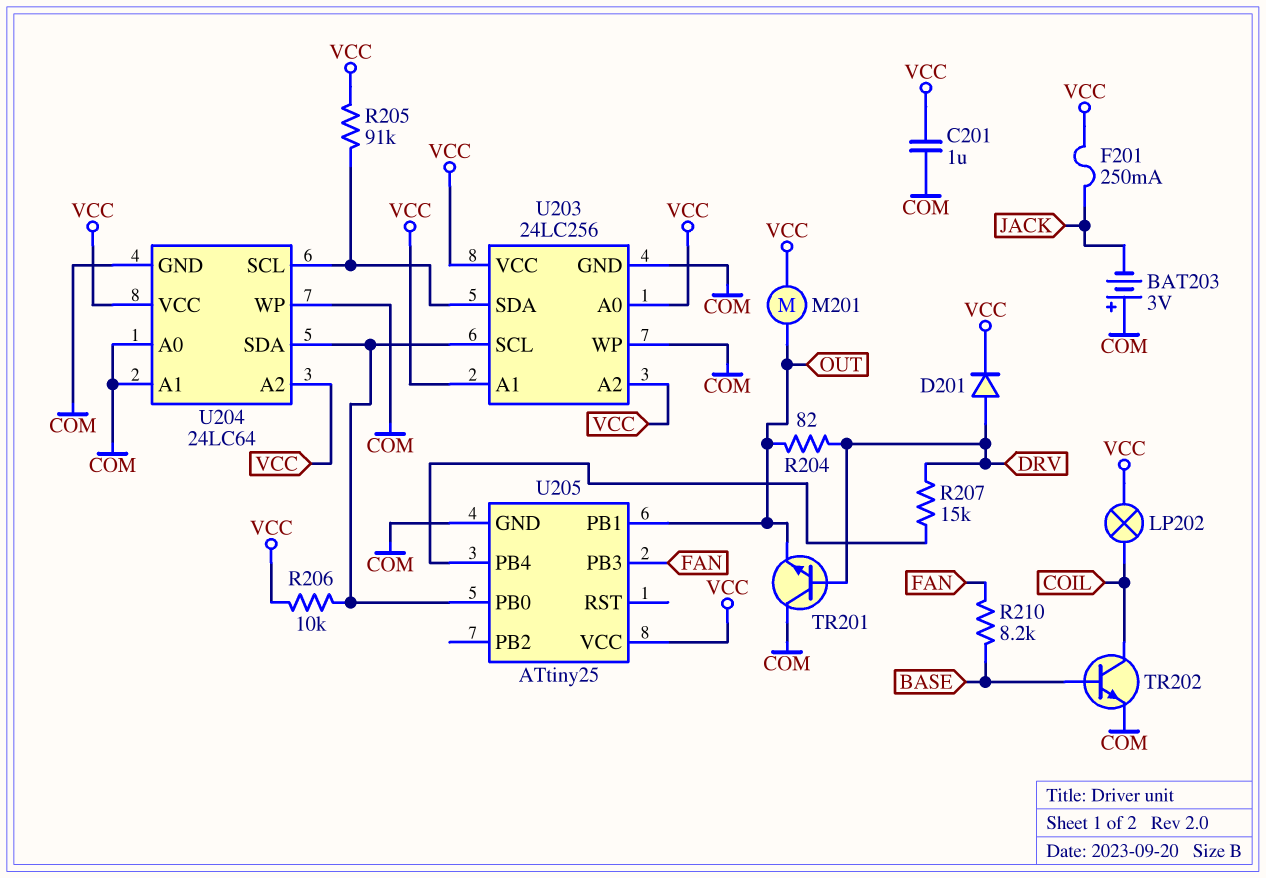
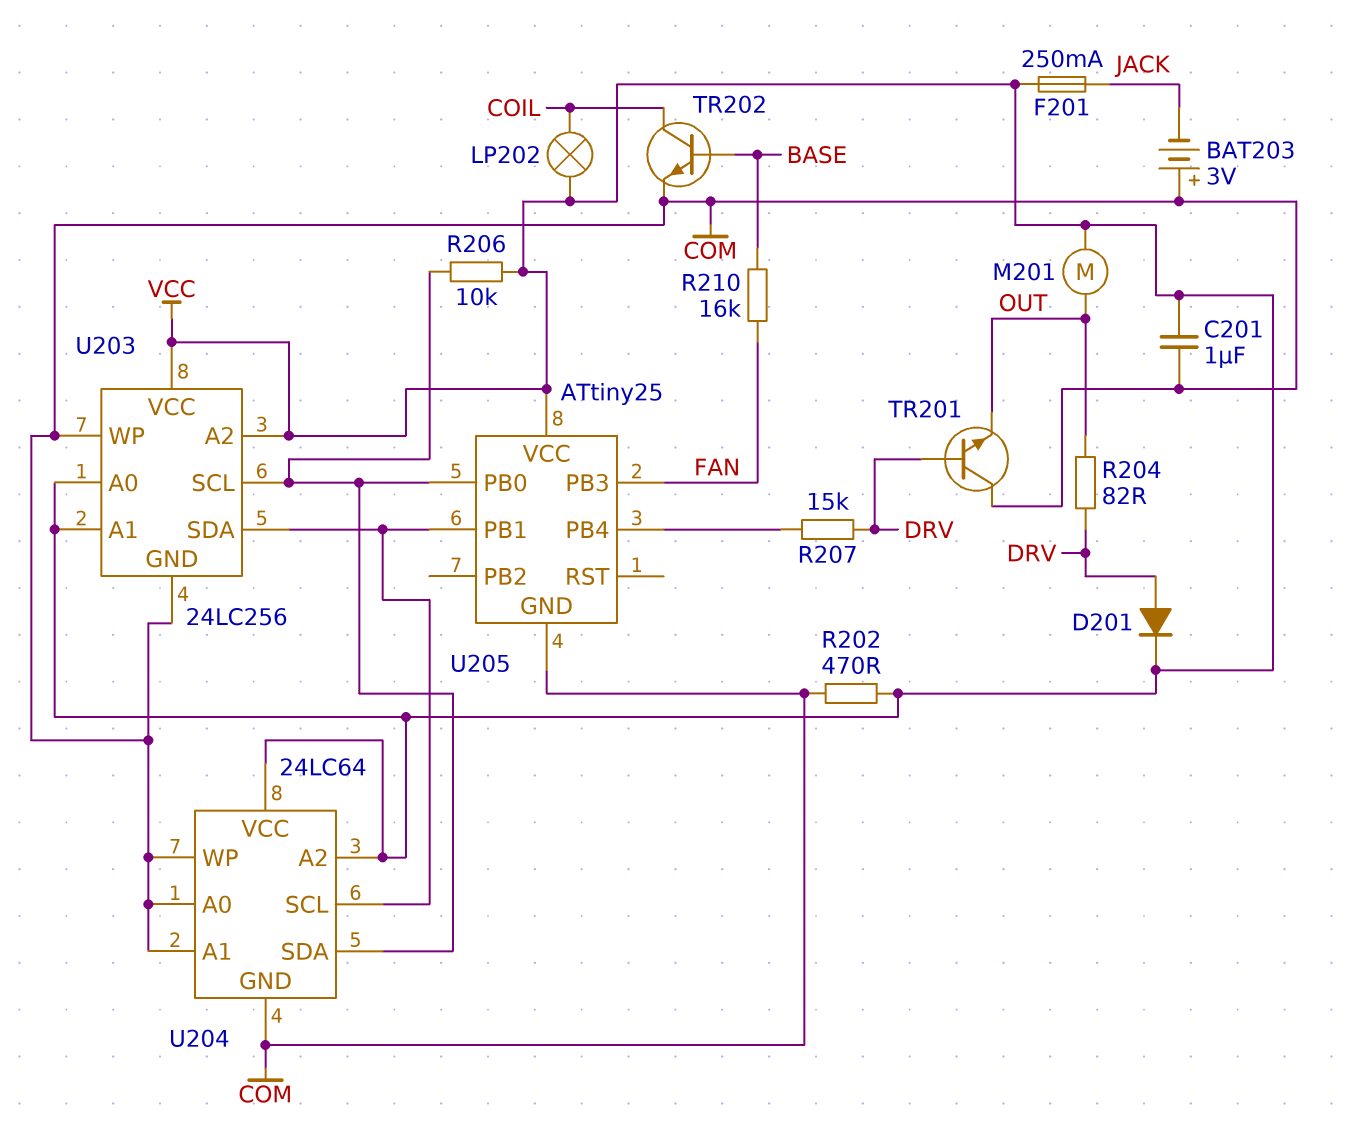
R202: none -> 470 (COM, VCC)
R205: 91k (U203/SDA, VCC) -> none
R210: 8.2k (BASE, FAN) -> 16k (BASE, FAN)
U205 pin PB1: OUT -> U203/SDA

